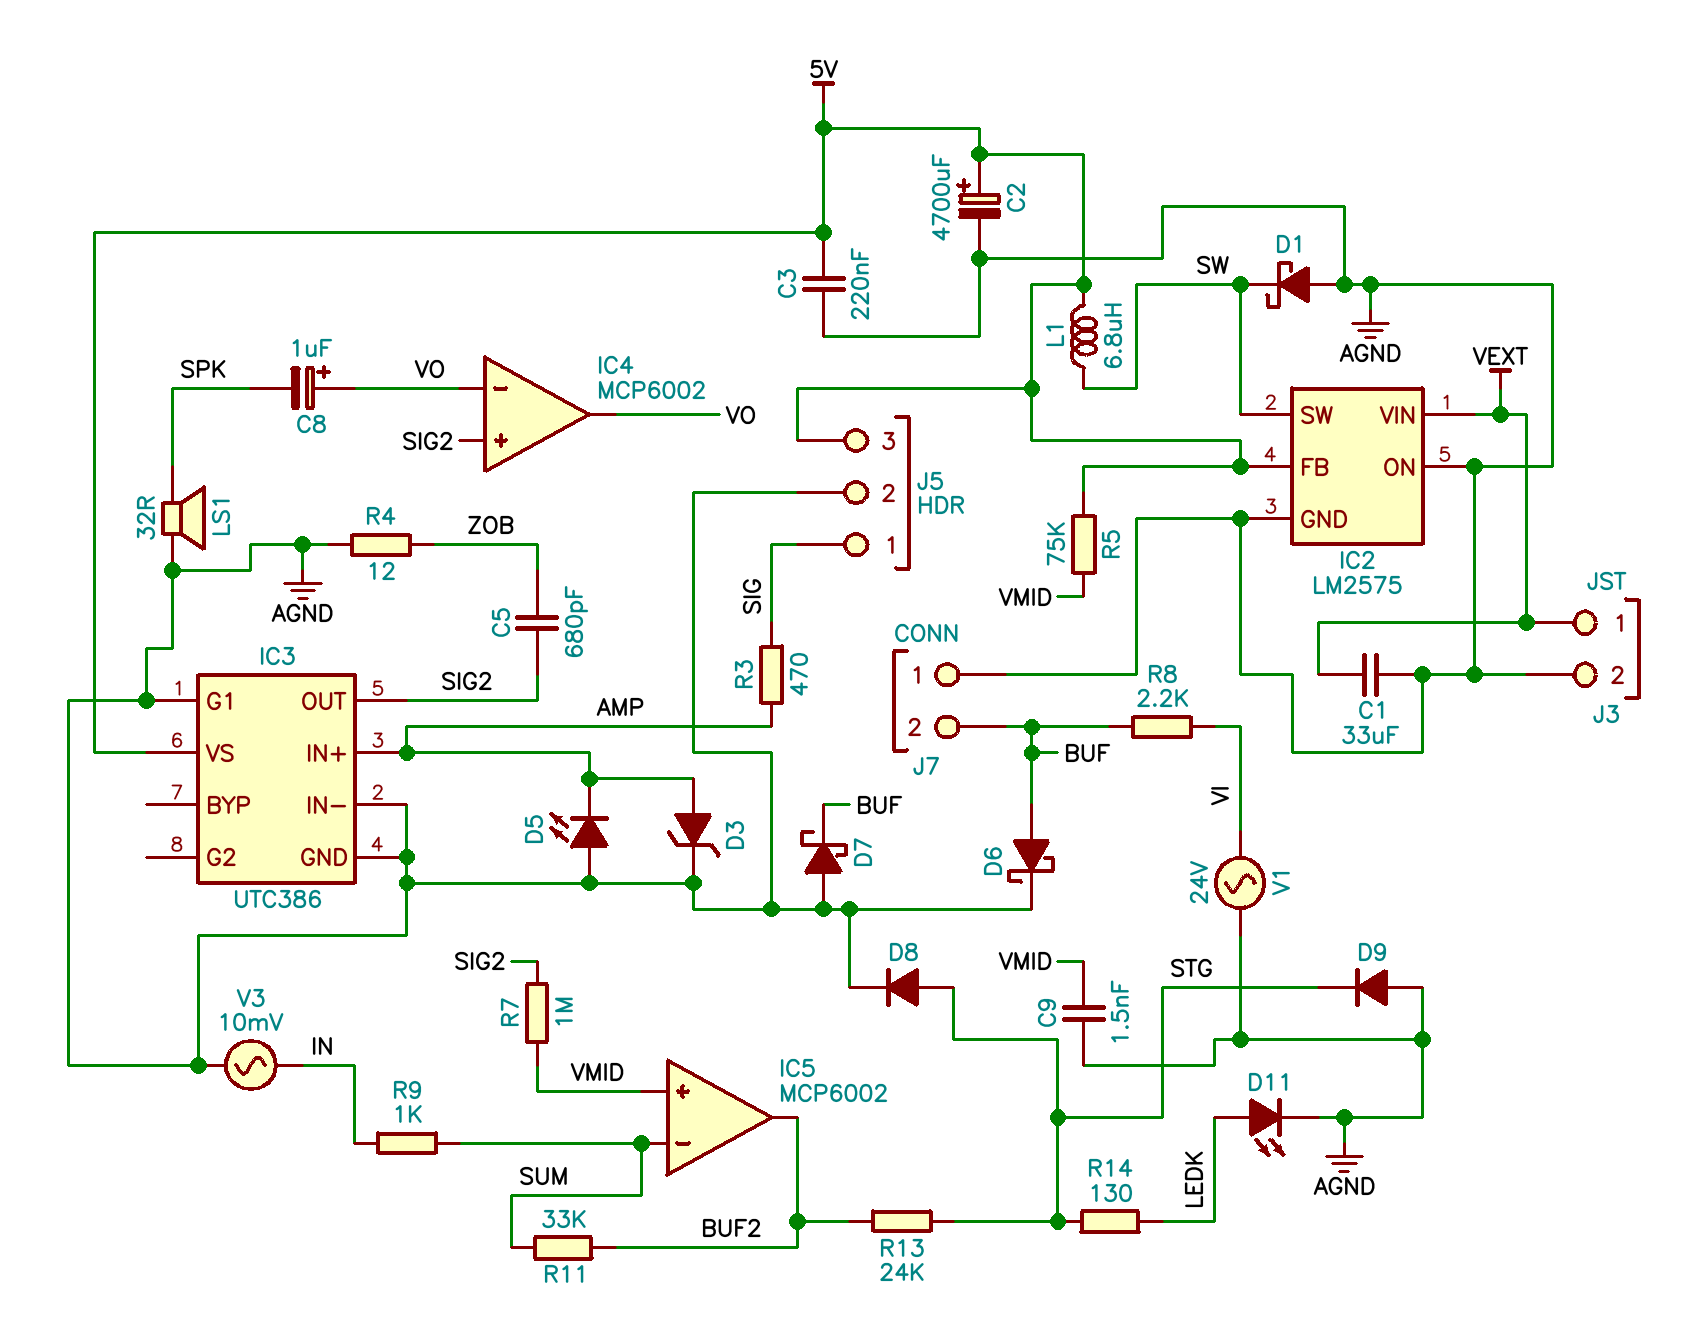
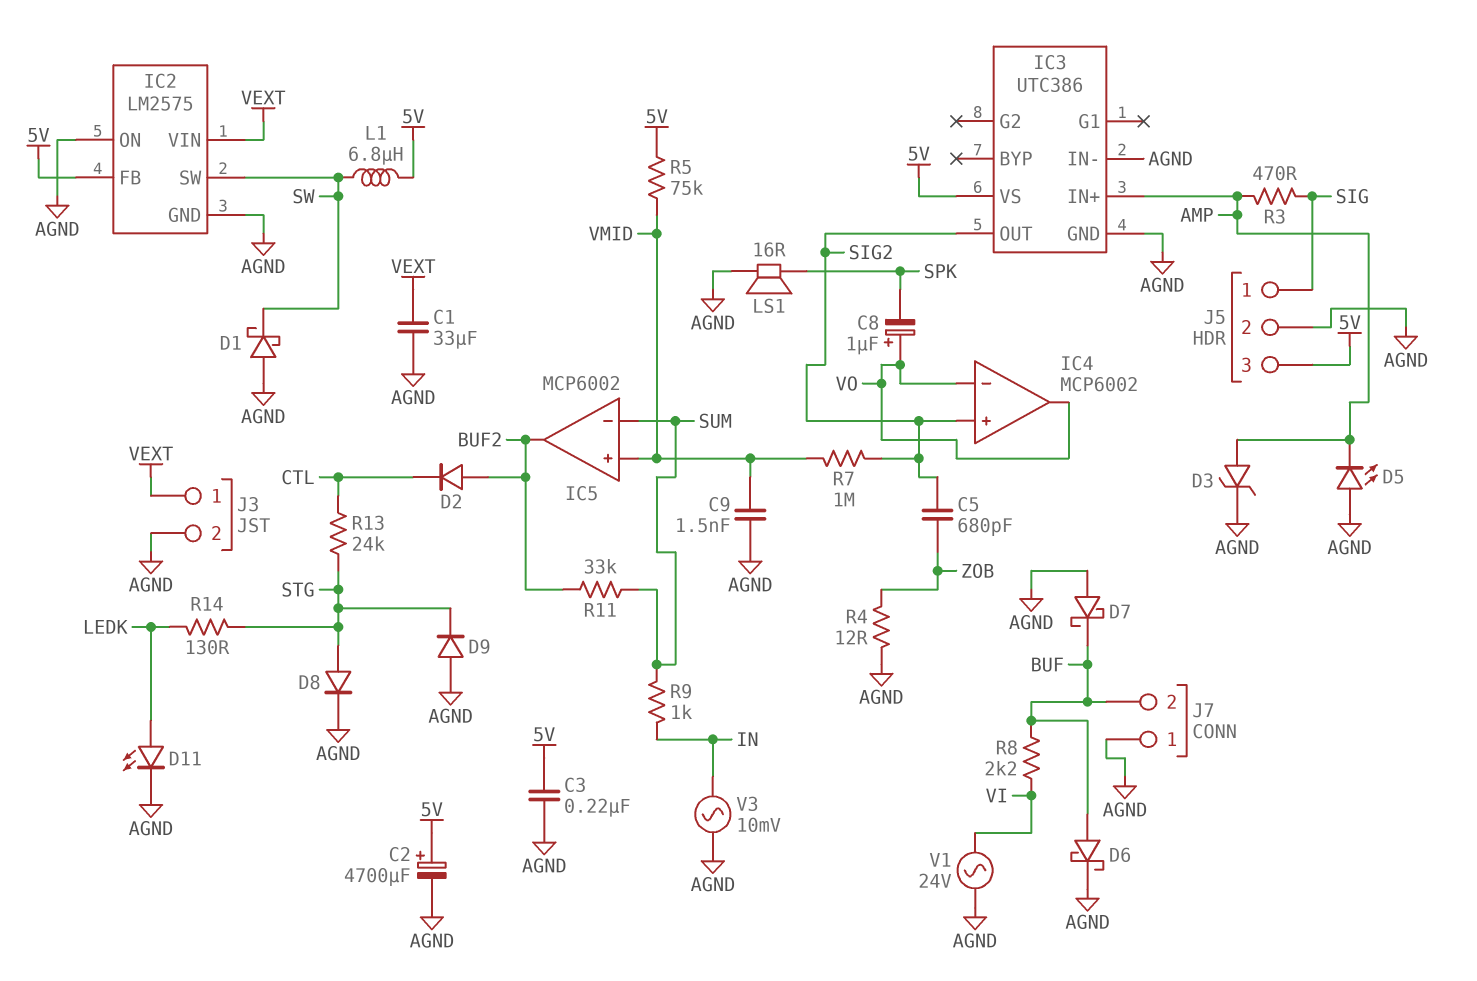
D2: none -> diode (A BUF2, K CTL)
IC3 pin G1: AGND -> none
LS1: speaker 32R (AGND, SPK) -> speaker 16R (AGND, SPK)
R13: 24k (BUF2, STG) -> 24k (CTL, STG)

